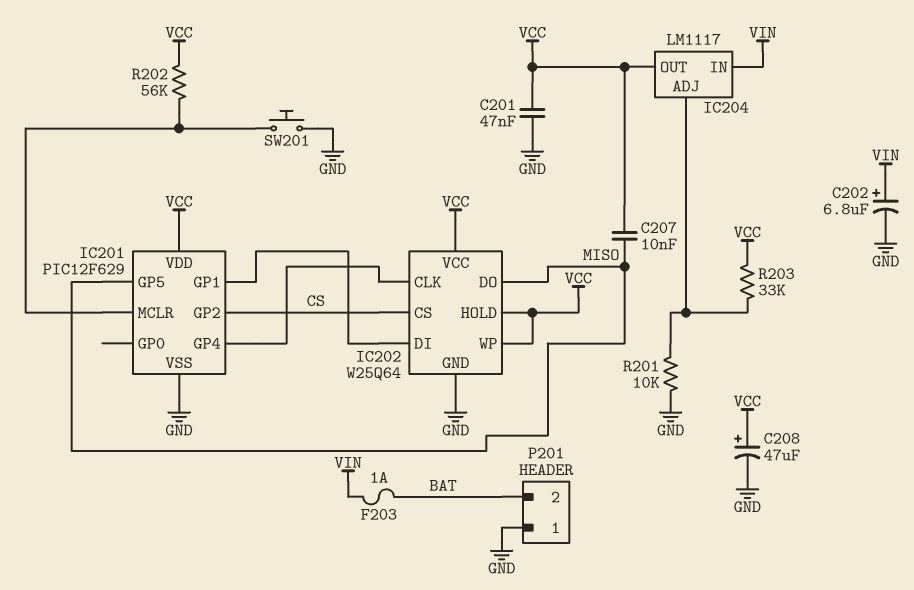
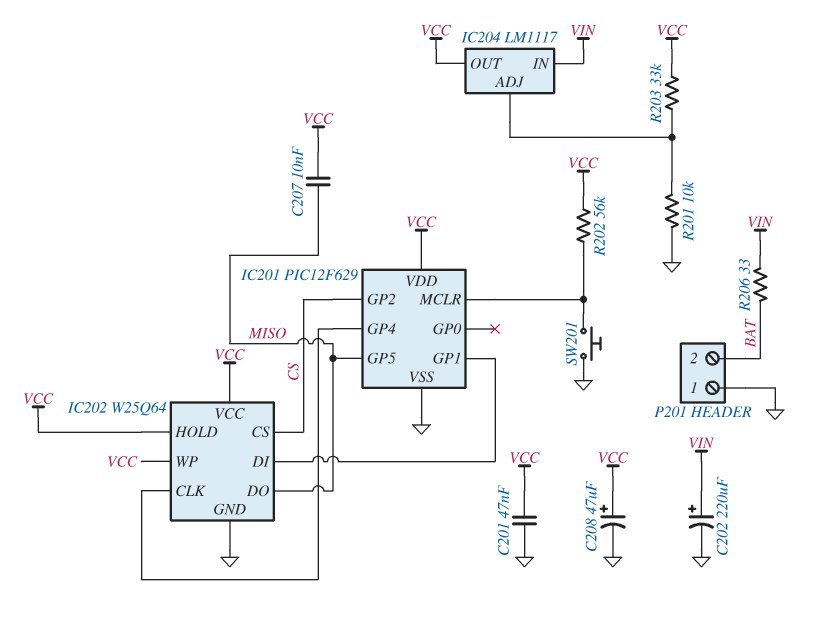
C202: 6.8uF (plus VIN, minus GND) -> 220uF (plus VIN, minus GND)
F203: 1A (BAT, VIN) -> none
R206: none -> 33 (BAT, VIN)

